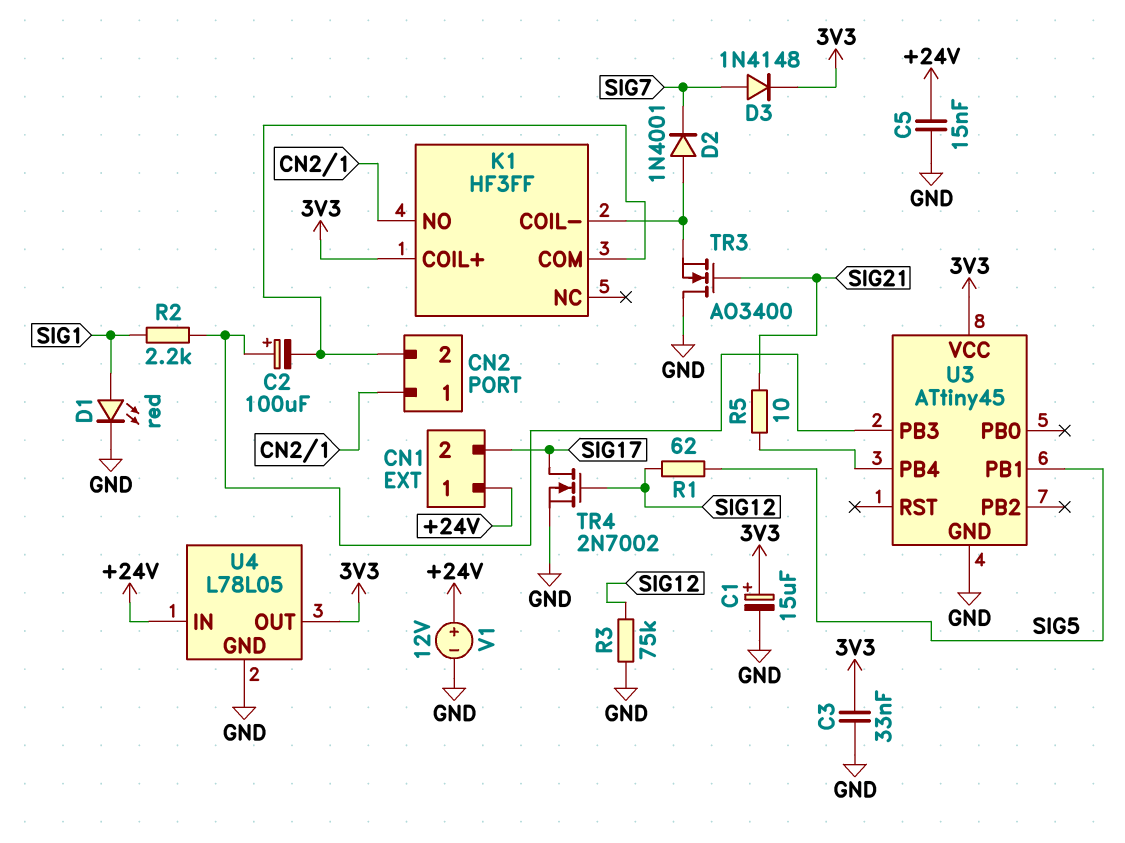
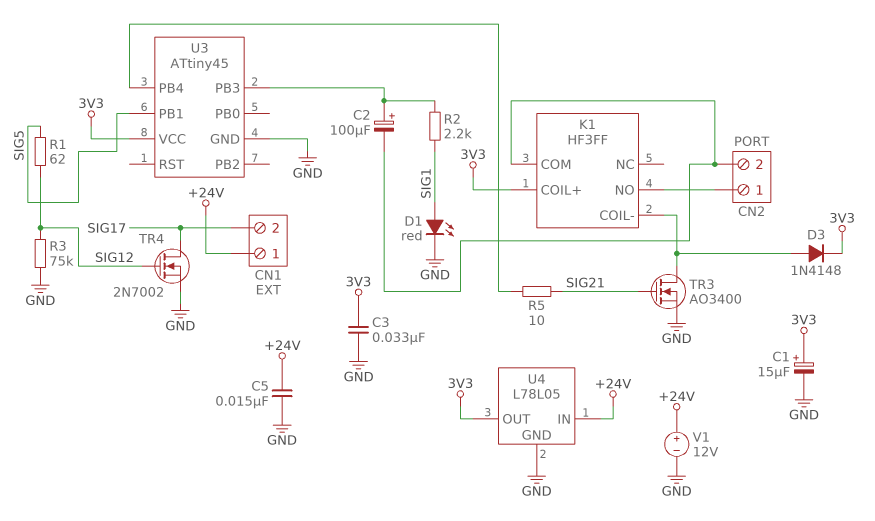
D2: diode 1N4001 (A K1/COIL-, K SIG7) -> none
D3: diode 1N4148 (A SIG7, K 3V3) -> diode 1N4148 (A K1/COIL-, K 3V3)
TR3: NMOS AO3400 (G SIG21, D GND, S K1/COIL-) -> NMOS AO3400 (G SIG21, D K1/COIL-, S GND)

